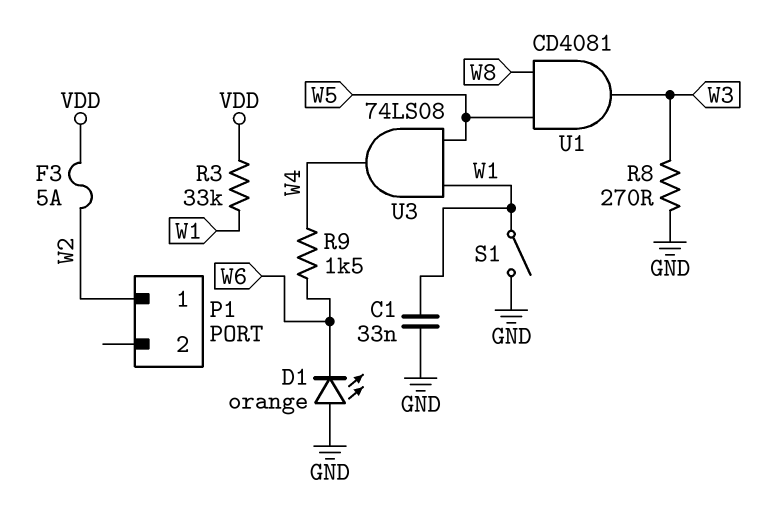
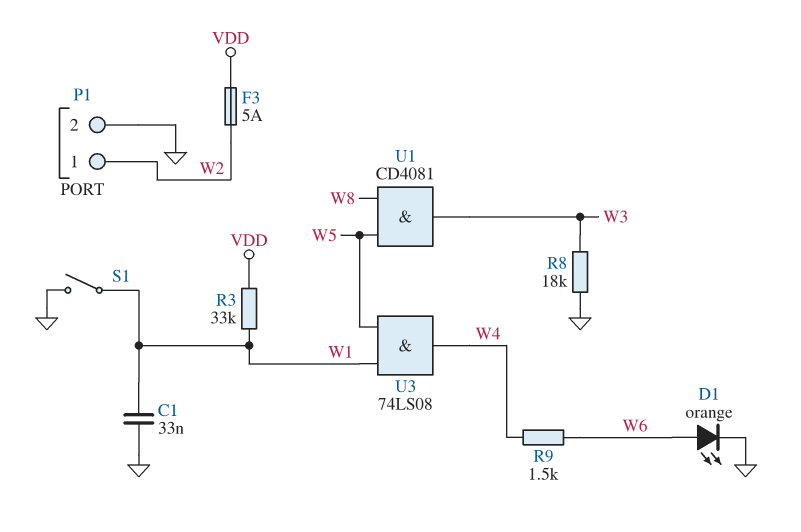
D1: LED orange (A GND, K W6) -> LED orange (A W6, K GND)
P1 pin 2: none -> GND
R8: 270 (GND, W3) -> 18k (GND, W3)

